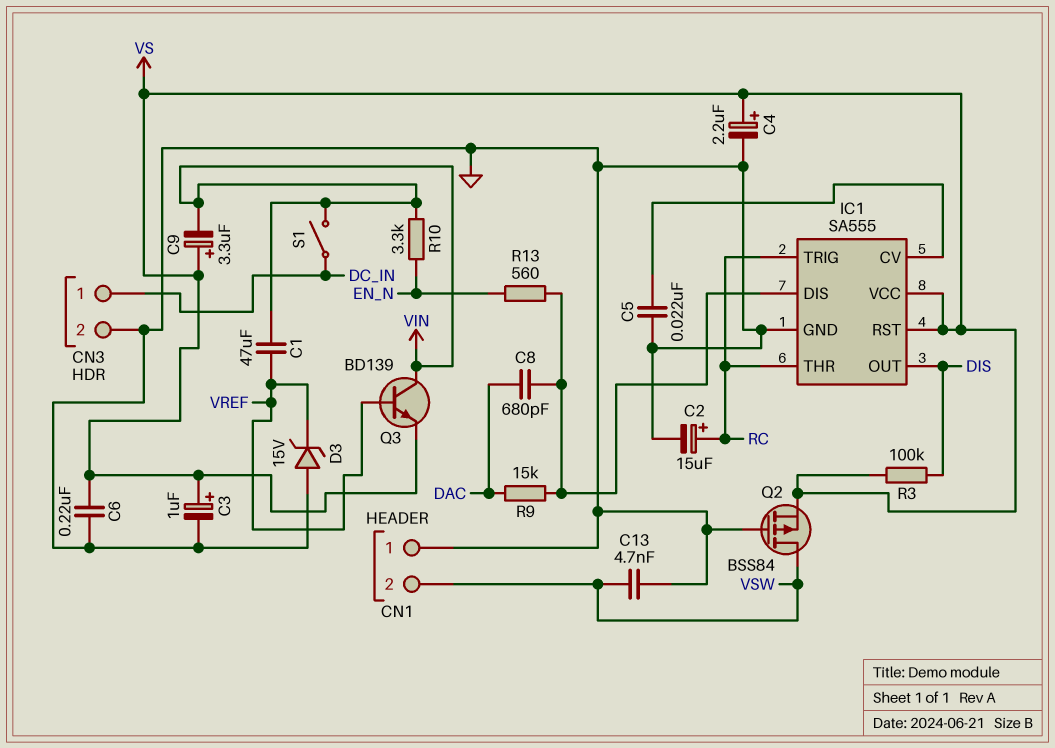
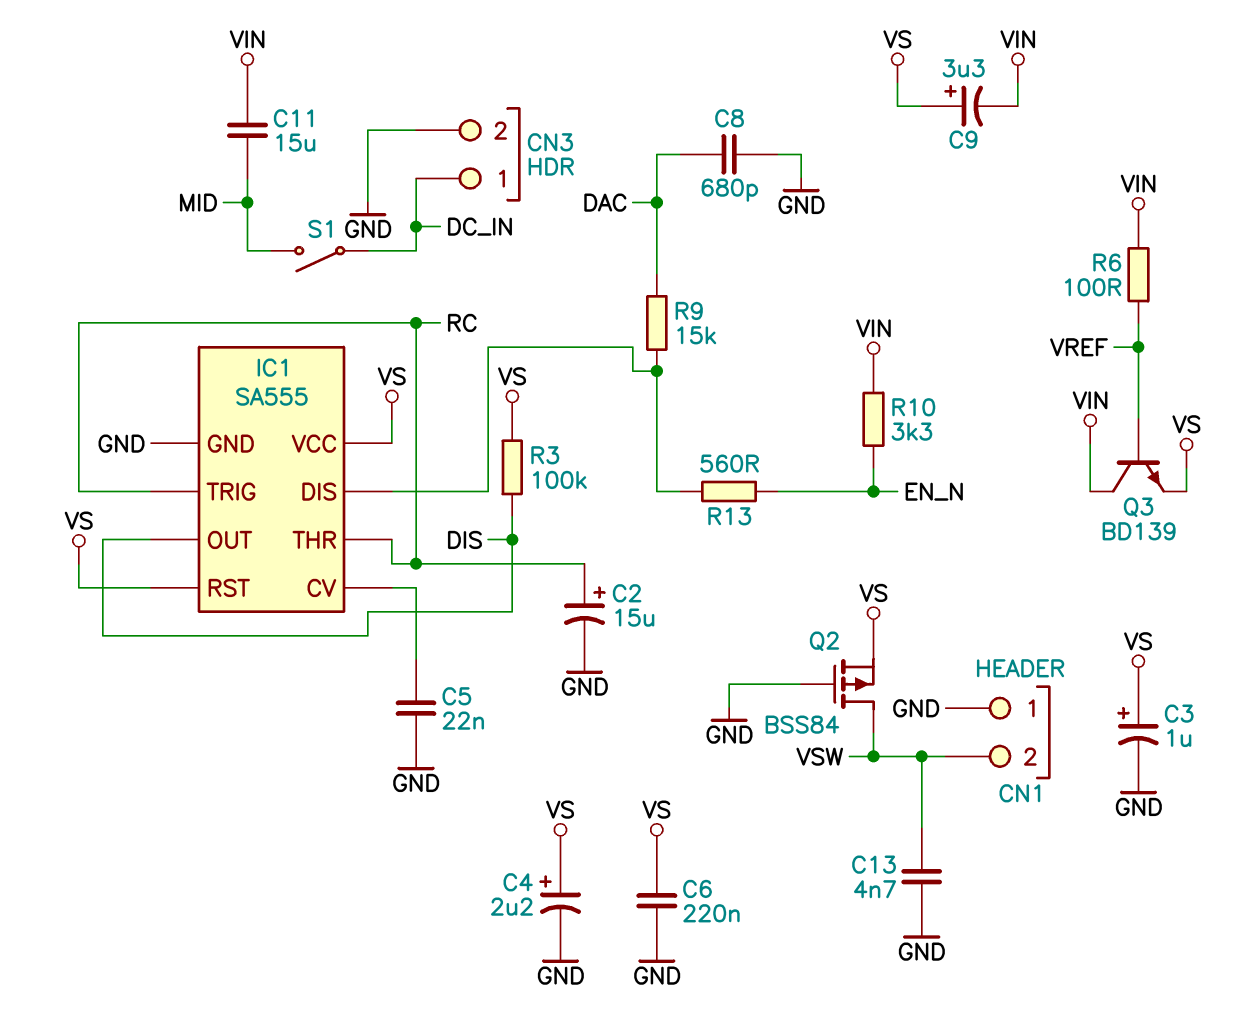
C1: 47uF (VIN, VREF) -> none
C8: 680pF (DAC, IC1/DIS) -> 680pF (DAC, GND)
C11: none -> 15uF (MID, VIN)
D3: zener 15V (A GND, K VREF) -> none
R6: none -> 100 (VIN, VREF)
S1: switch (DC_IN, VIN) -> switch (DC_IN, MID)

